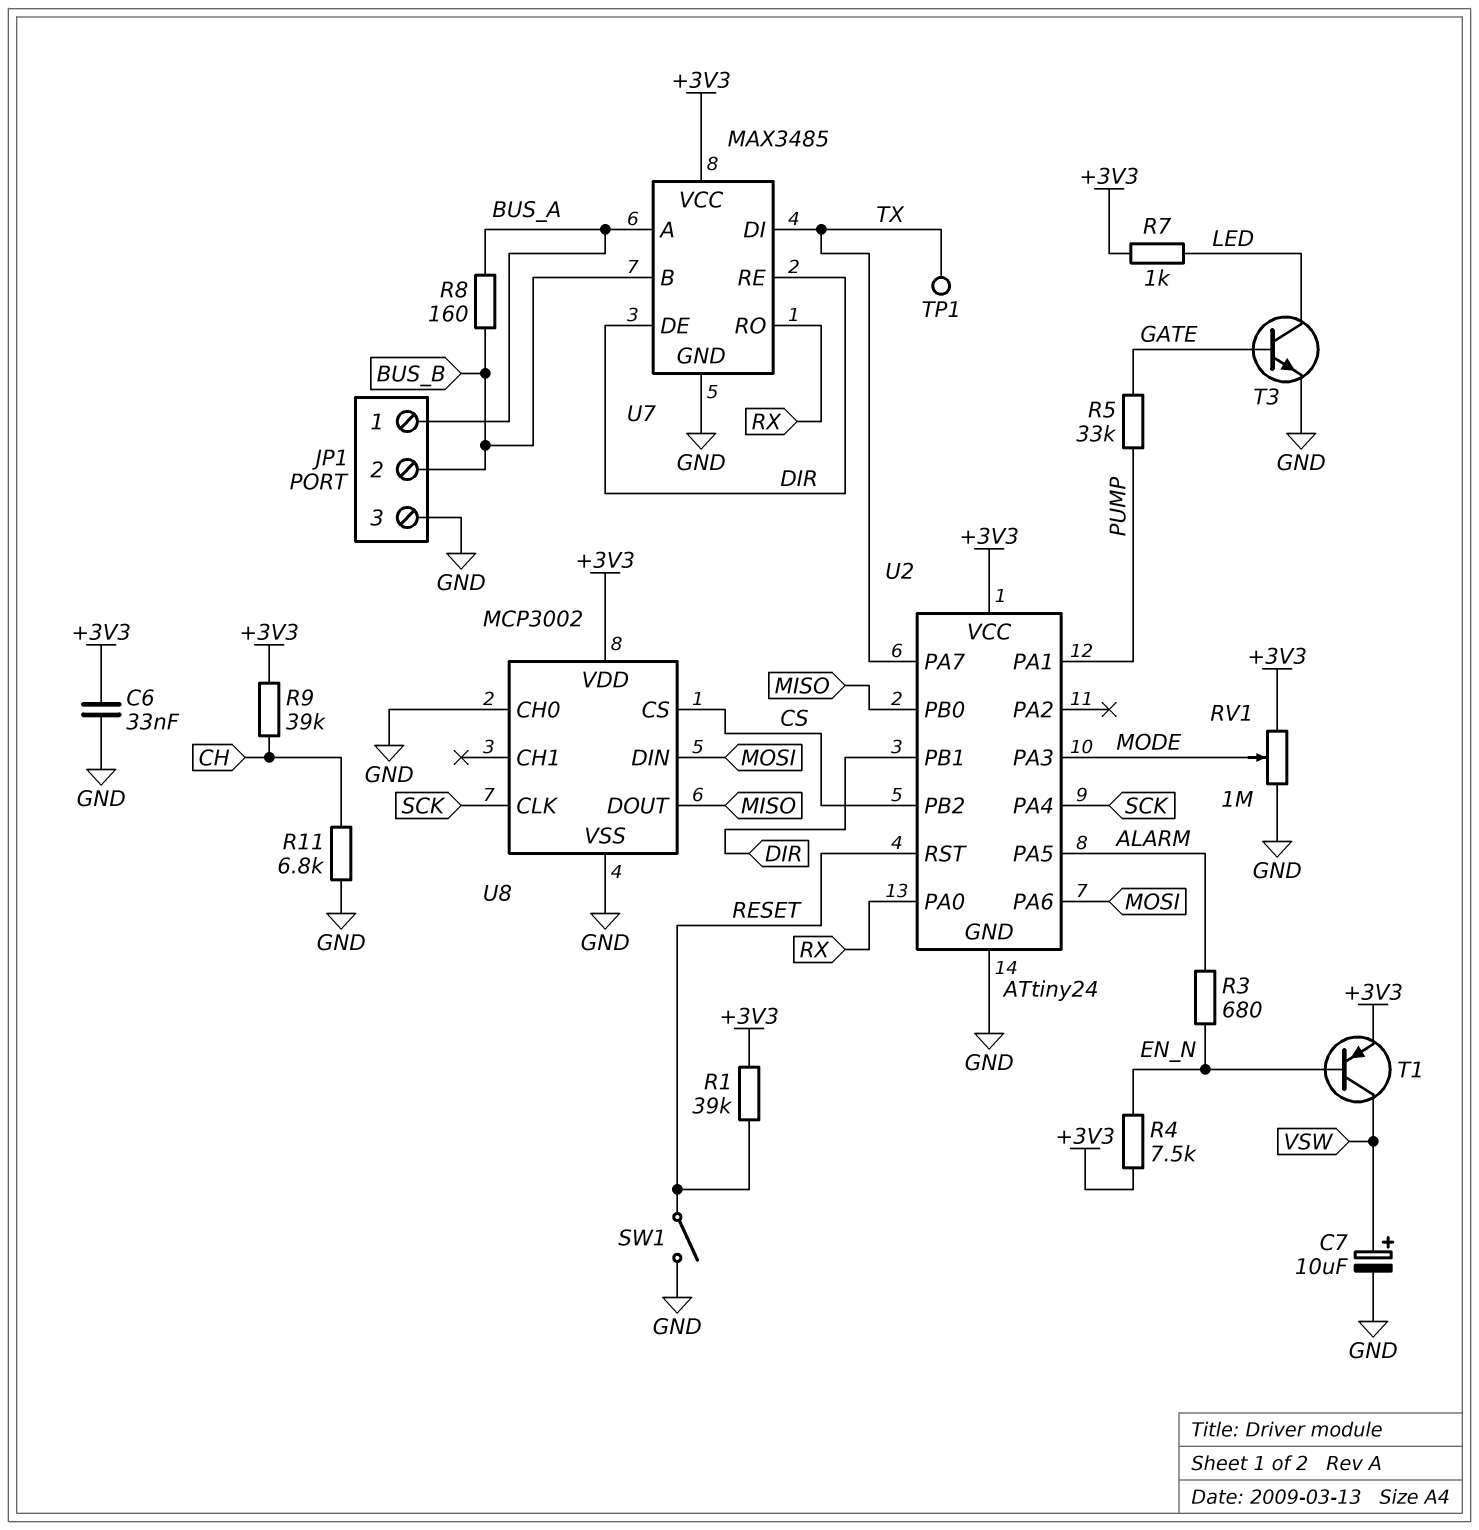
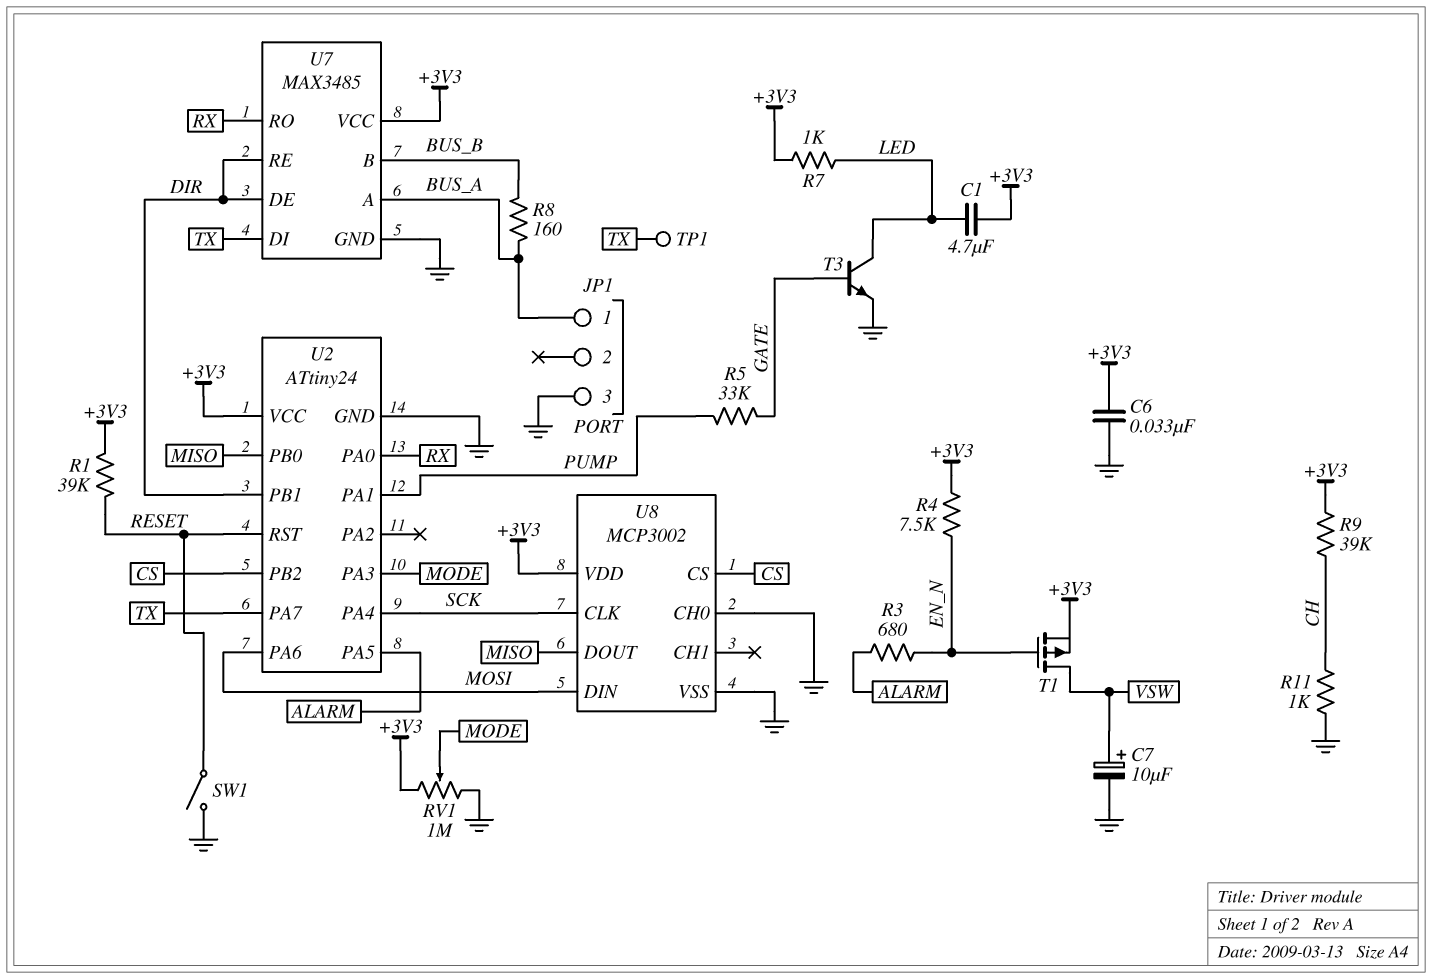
C1: none -> 4.7uF (+3V3, LED)
JP1 pin 2: BUS_B -> none
R11: 6.8k (CH, GND) -> 1k (CH, GND)
T1: PNP (B EN_N, C VSW, E +3V3) -> PMOS (G EN_N, D VSW, S +3V3)

